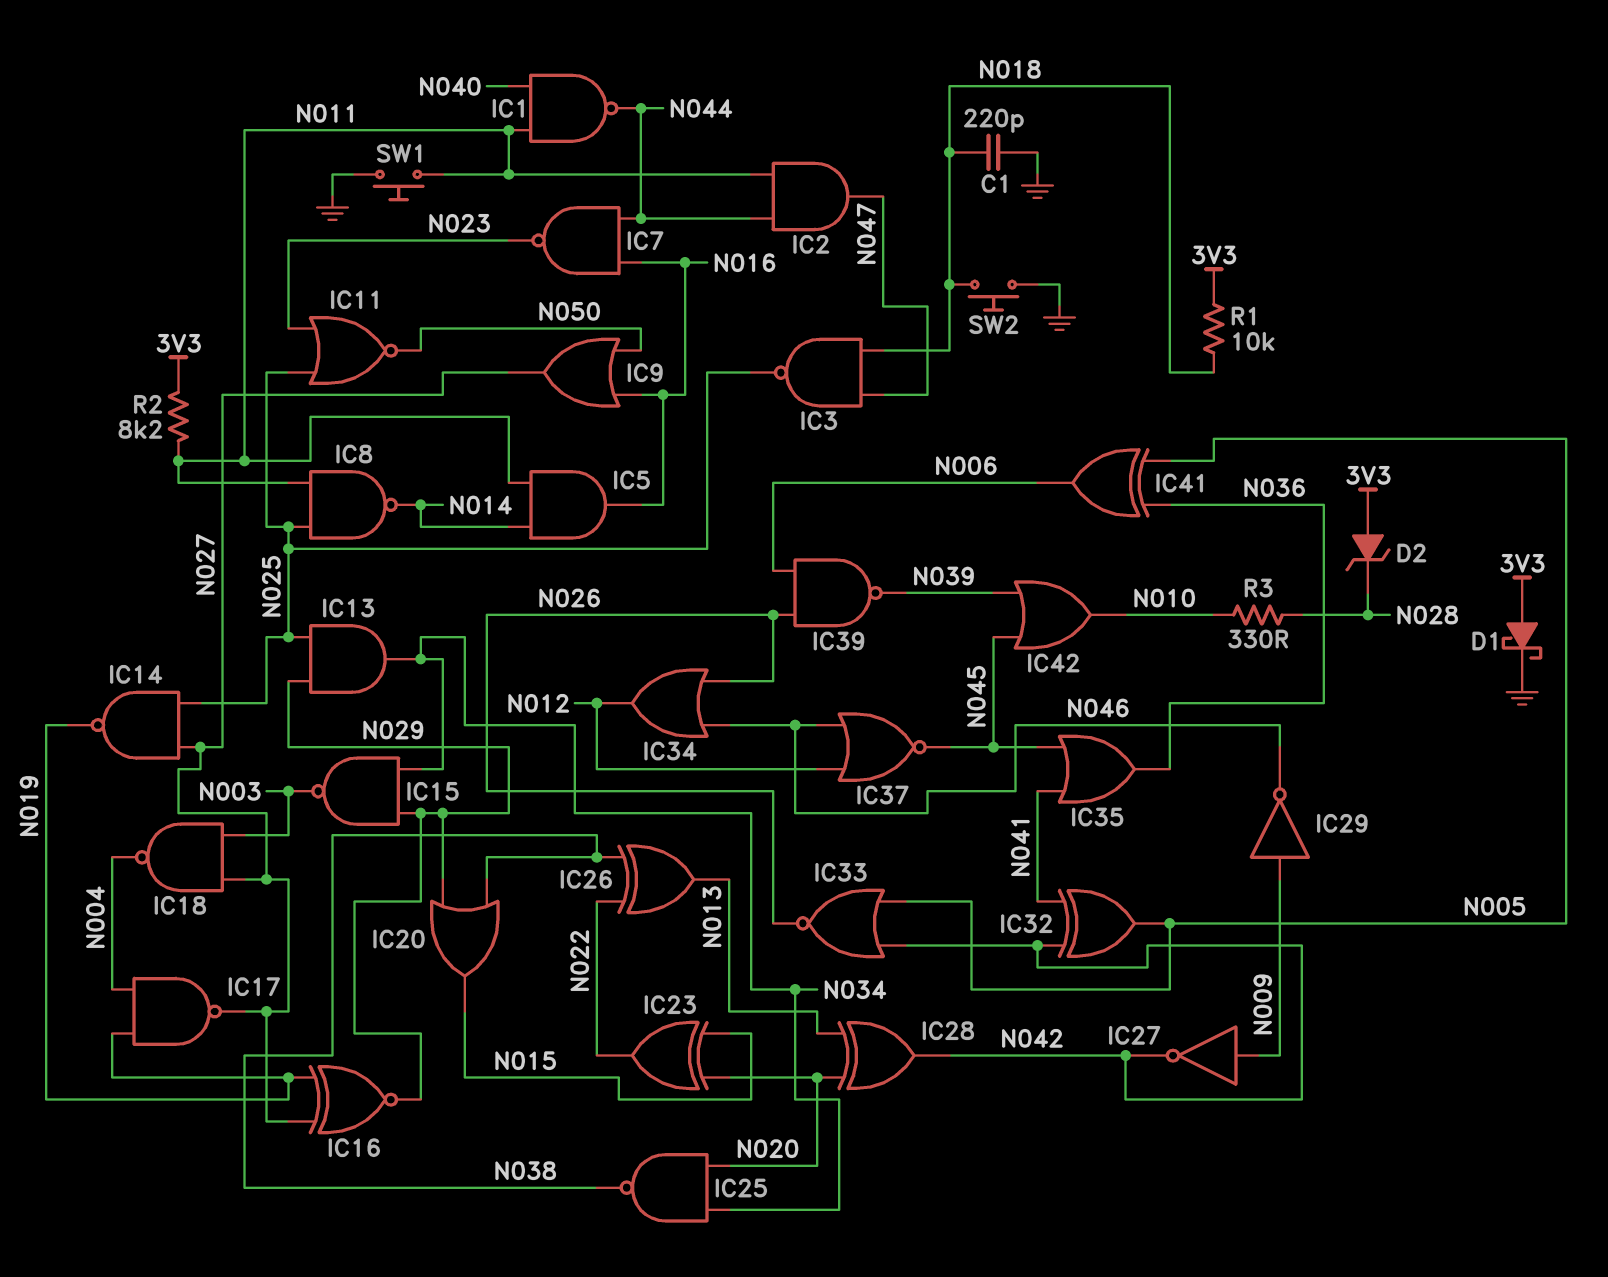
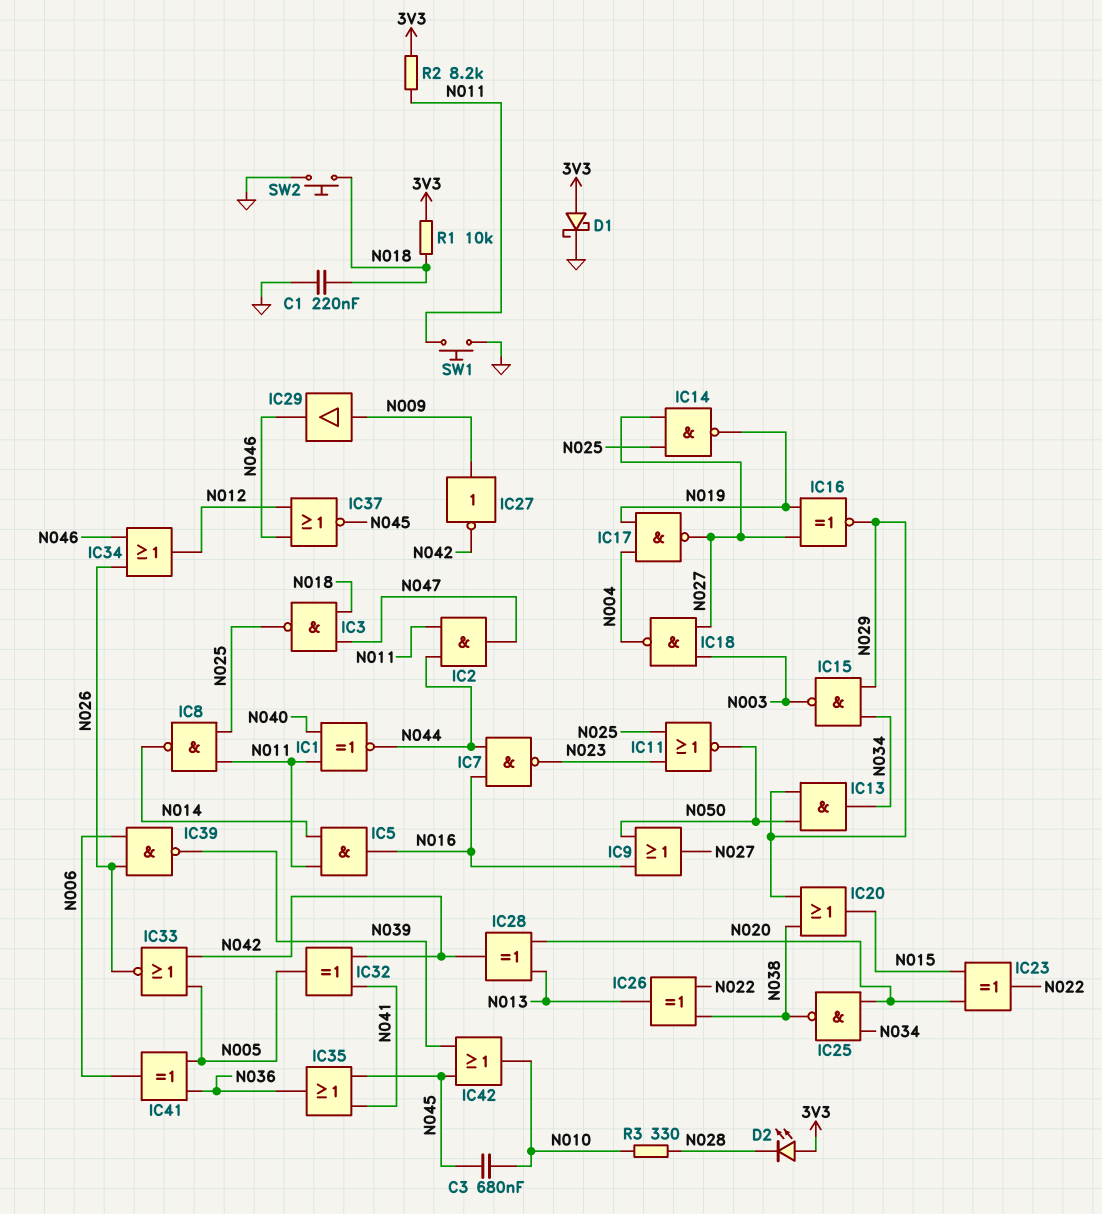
C1: 220pF (GND, N018) -> 220nF (GND, N018)
C3: none -> 680nF (N010, N045)
D2: zener (A 3V3, K N028) -> LED (A 3V3, K N028)
IC1: NAND (in N011, in N040, out N044) -> XNOR (in N011, in N040, out N044)
IC13: AND (in N025, in N029, out N034) -> AND (in N029, in N050, out N034)
IC29: NOT (in N009, out N046) -> buffer (in N009, out N046)

